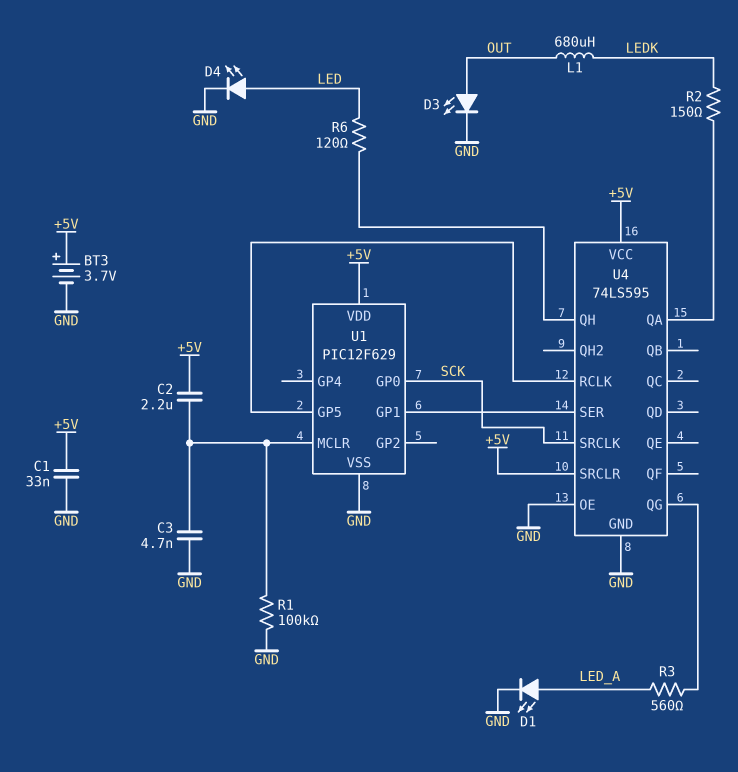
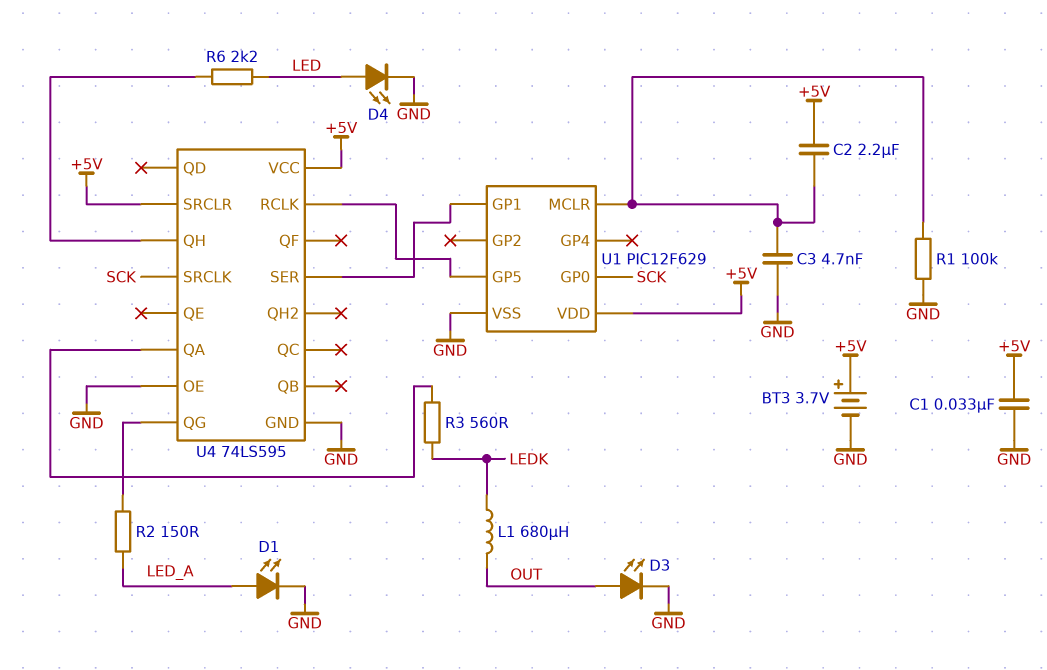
R2: 150 (LEDK, U4/QA) -> 150 (LED_A, U4/QG)
R3: 560 (LED_A, U4/QG) -> 560 (LEDK, U4/QA)
R6: 120 (LED, U4/QH) -> 2.2k (LED, U4/QH)

